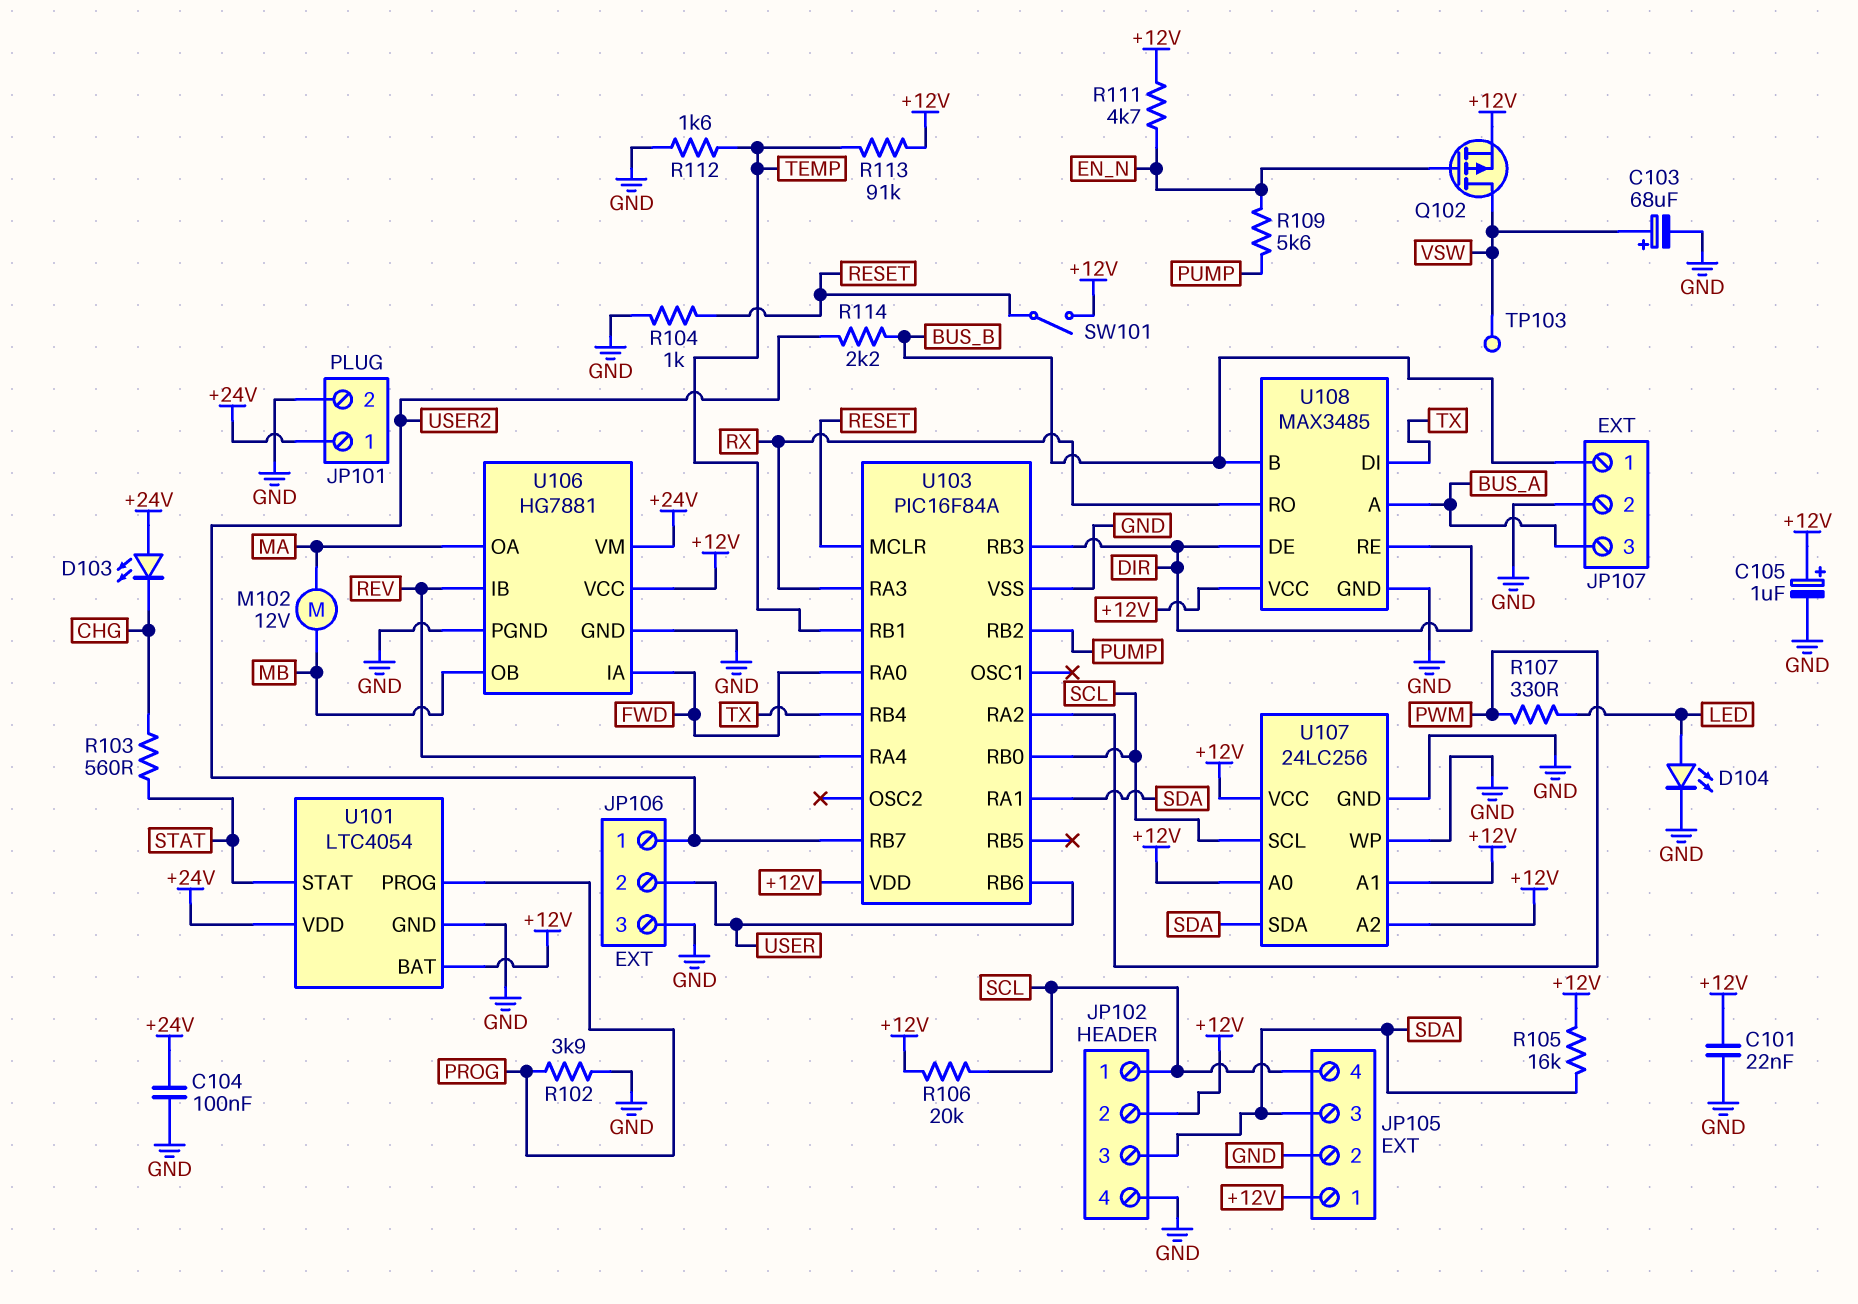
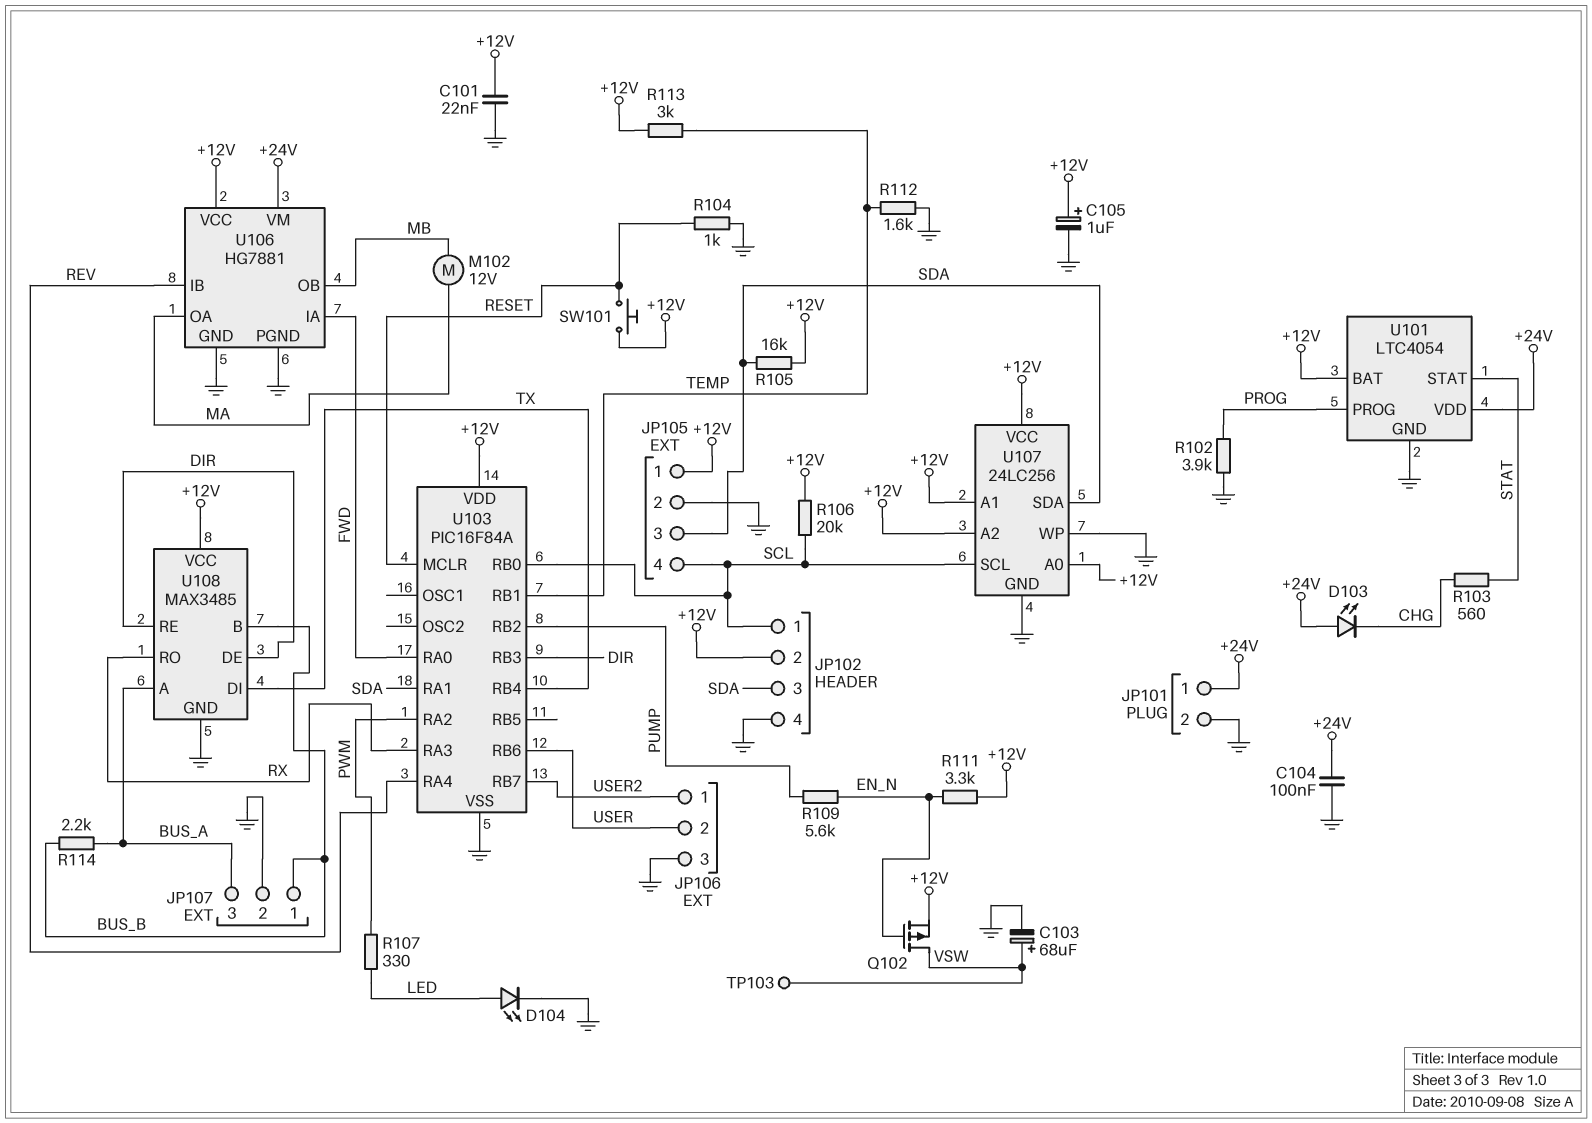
R111: 4.7k (+12V, EN_N) -> 3.3k (+12V, EN_N)
R113: 91k (+12V, TEMP) -> 3k (+12V, TEMP)
R114: 2.2k (BUS_B, USER2) -> 2.2k (BUS_A, BUS_B)
SW101: switch (+12V, RESET) -> button (+12V, RESET)

